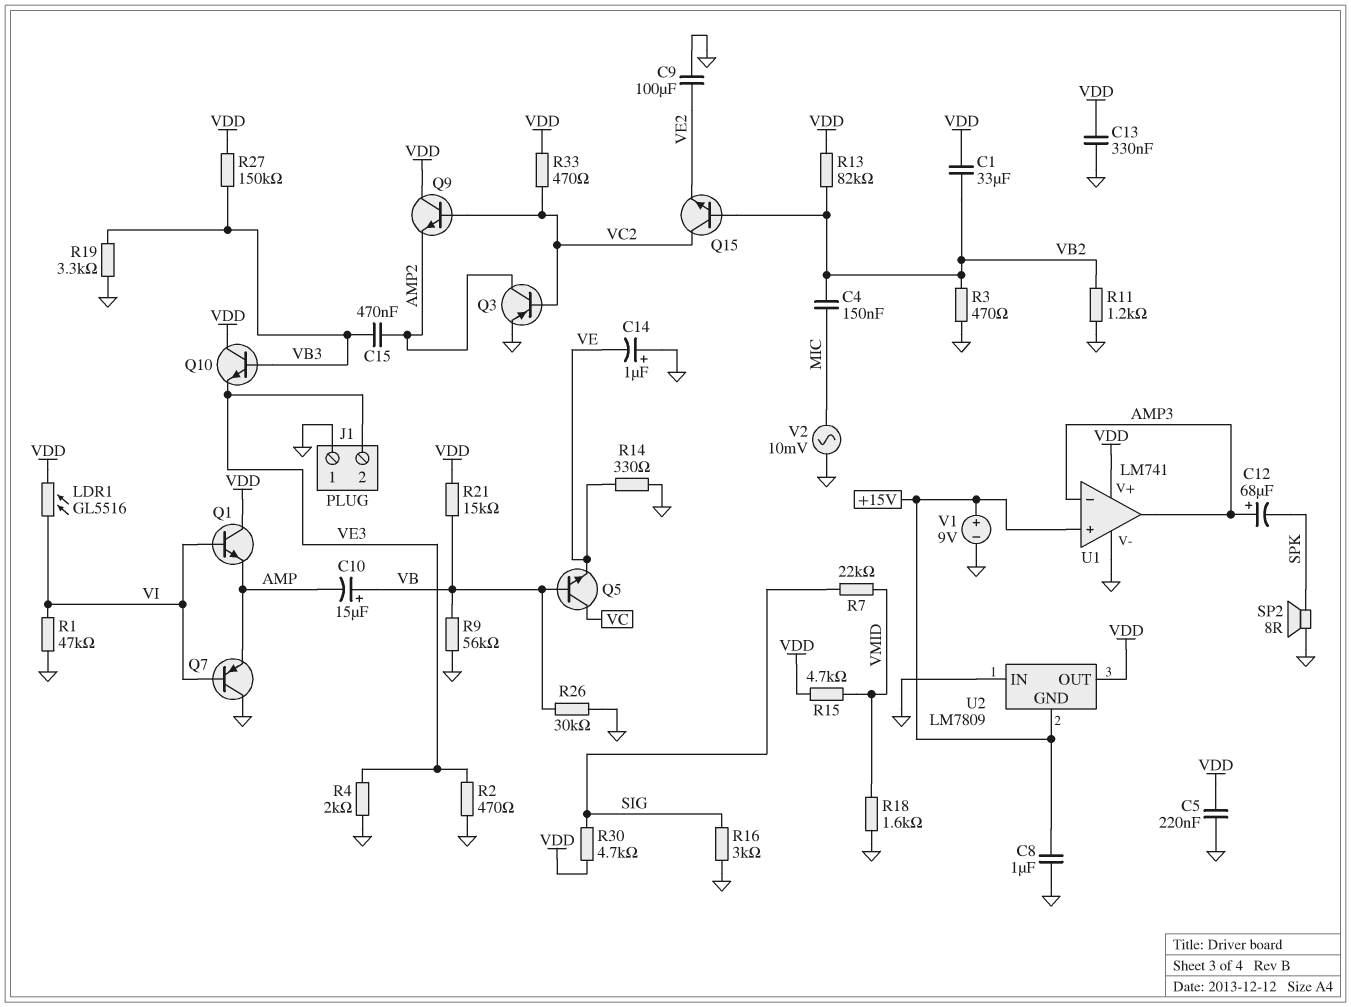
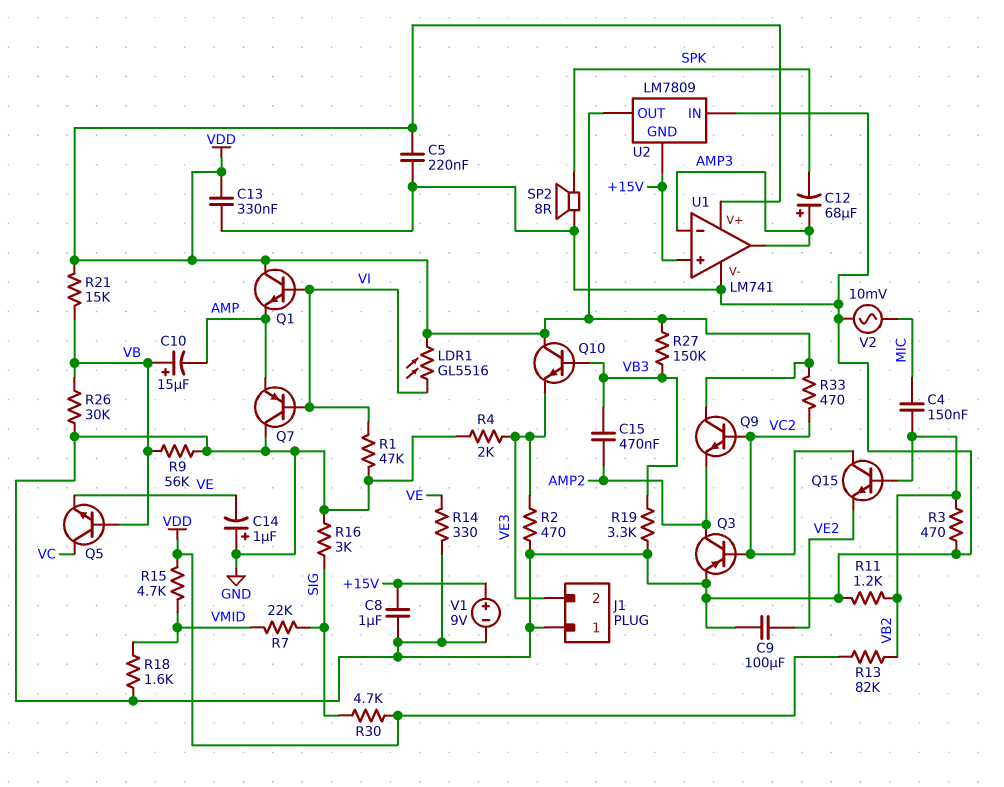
C1: 33uF (VB2, VDD) -> none

